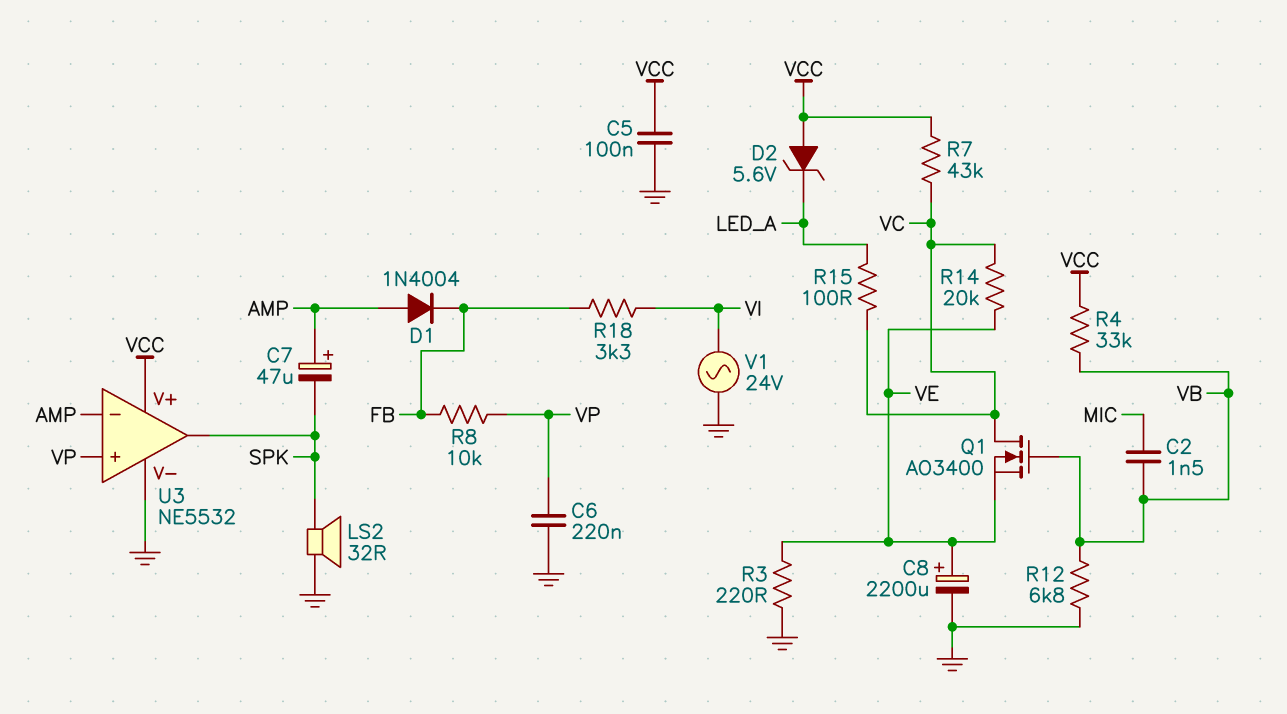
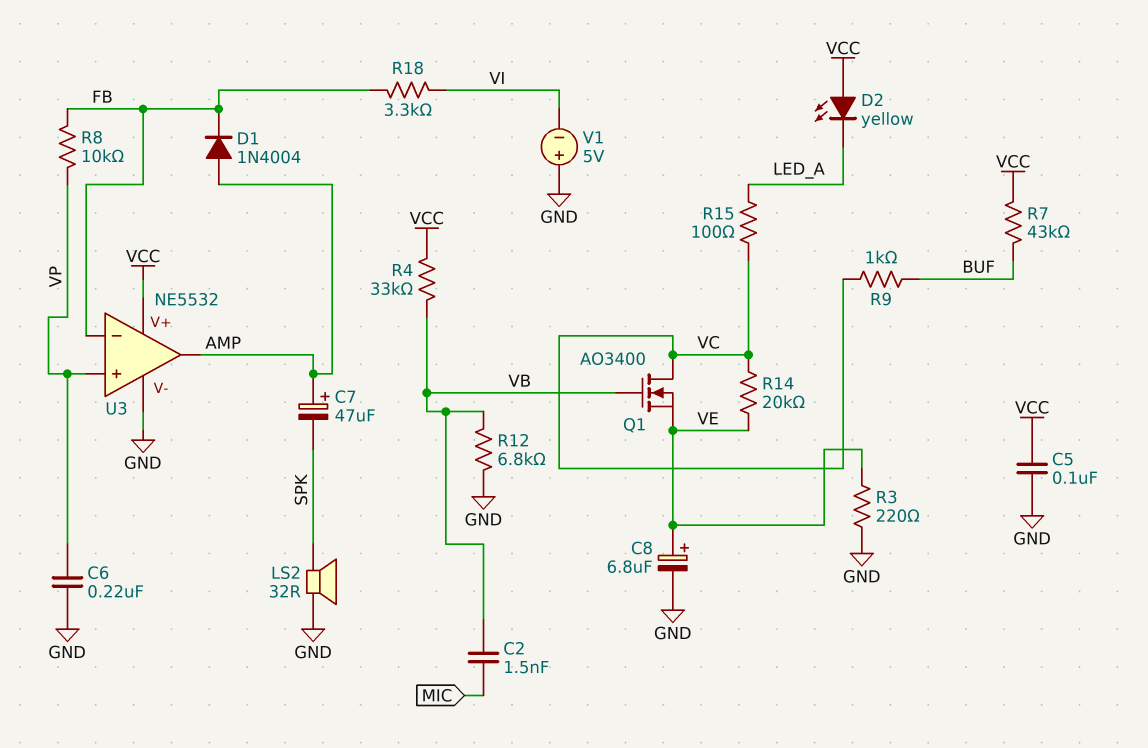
C8: 2200uF (plus VE, minus GND) -> 6.8uF (plus VE, minus GND)
D2: zener 5.6V (A VCC, K LED_A) -> LED yellow (A VCC, K LED_A)
R7: 43k (VC, VCC) -> 43k (BUF, VCC)
R9: none -> 1k (BUF, VC)
U3 pin in-: AMP -> FB
U3 pin out: SPK -> AMP
V1: AC 24V (GND, VI) -> 5V (plus GND, minus VI)

